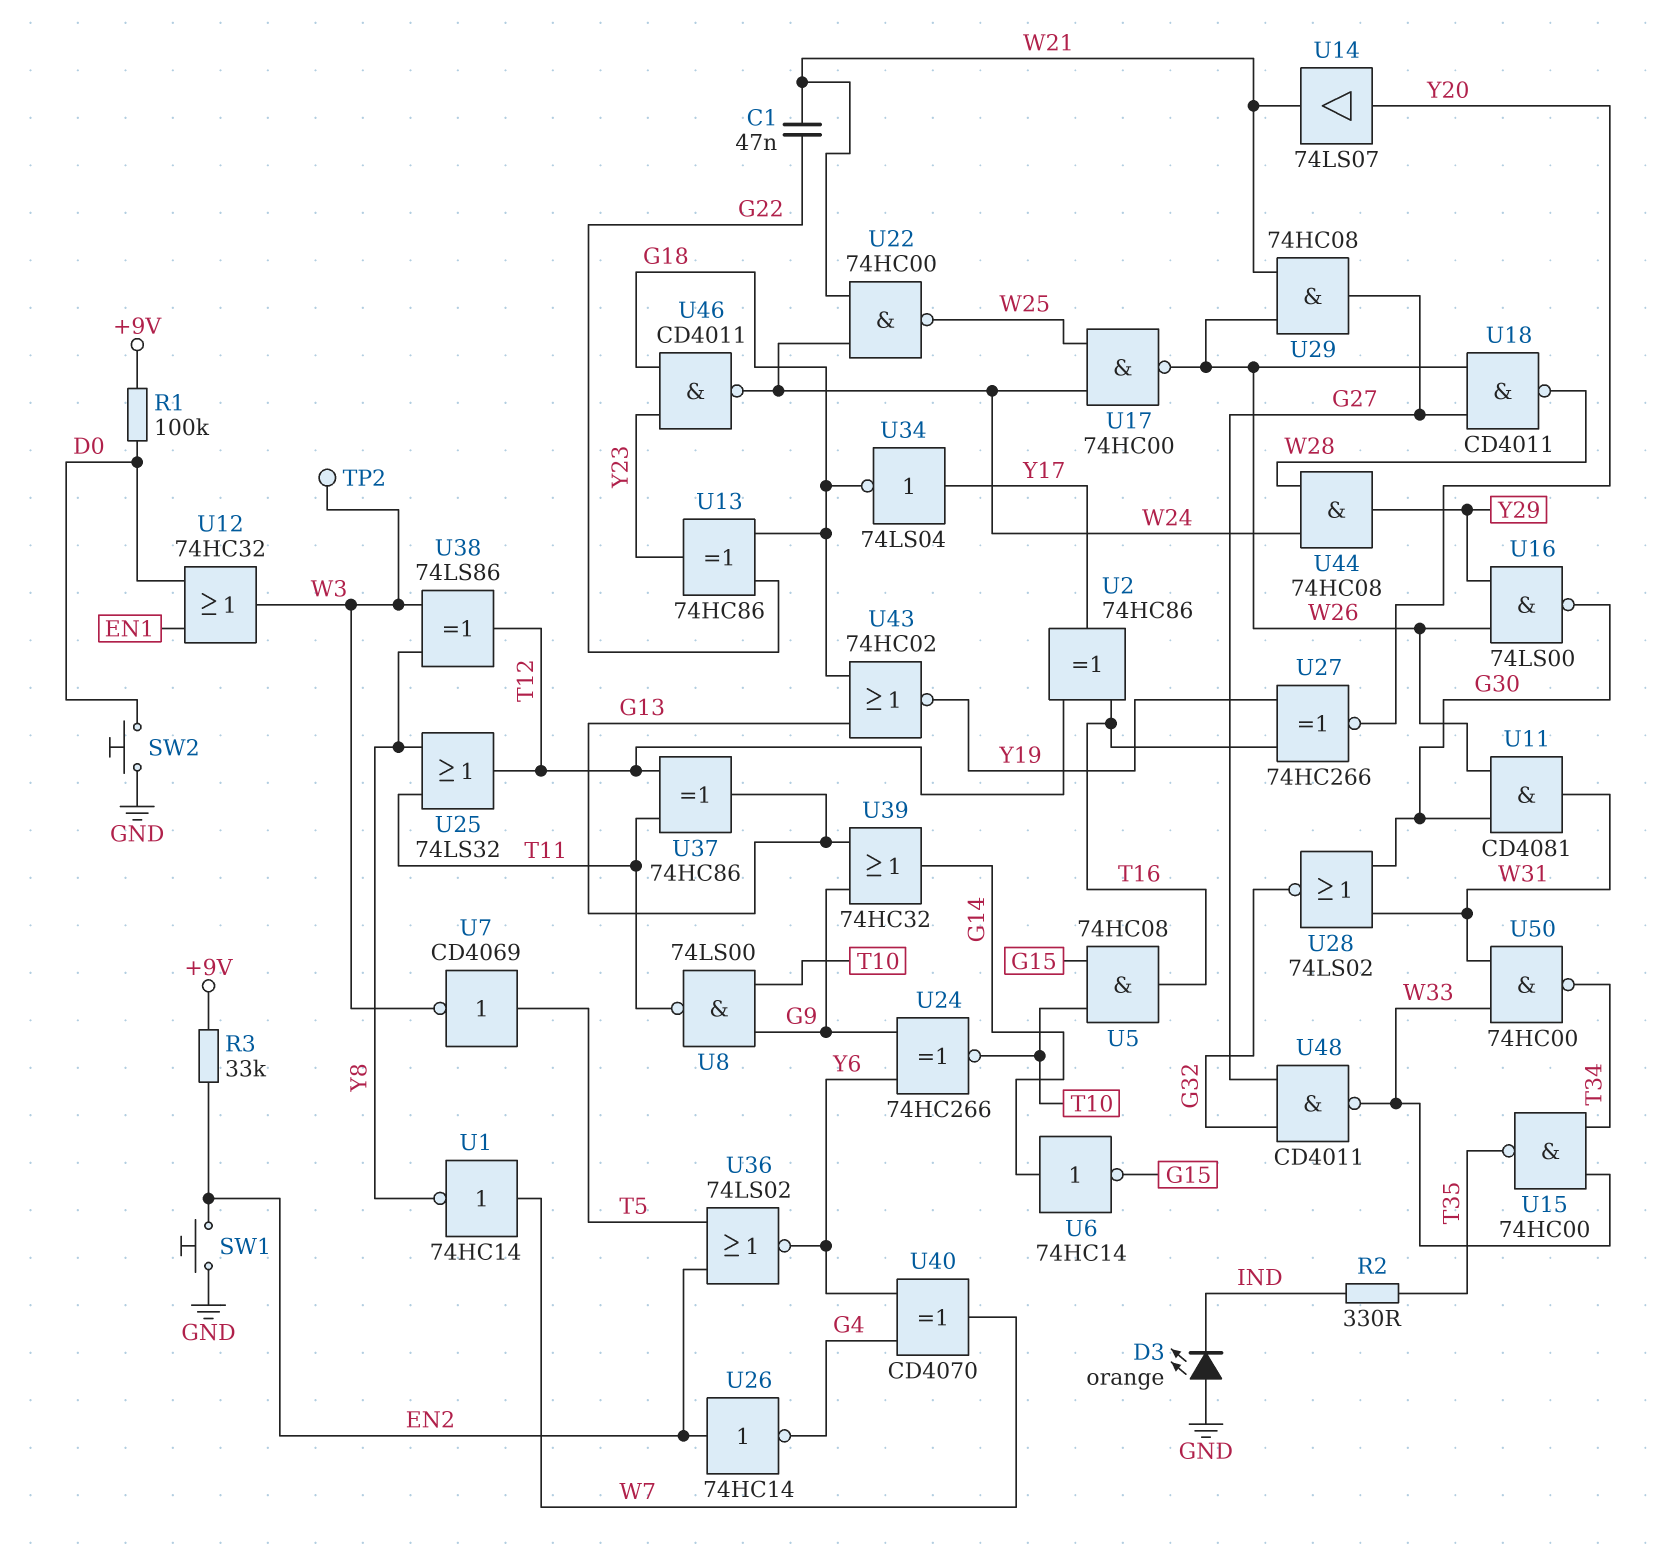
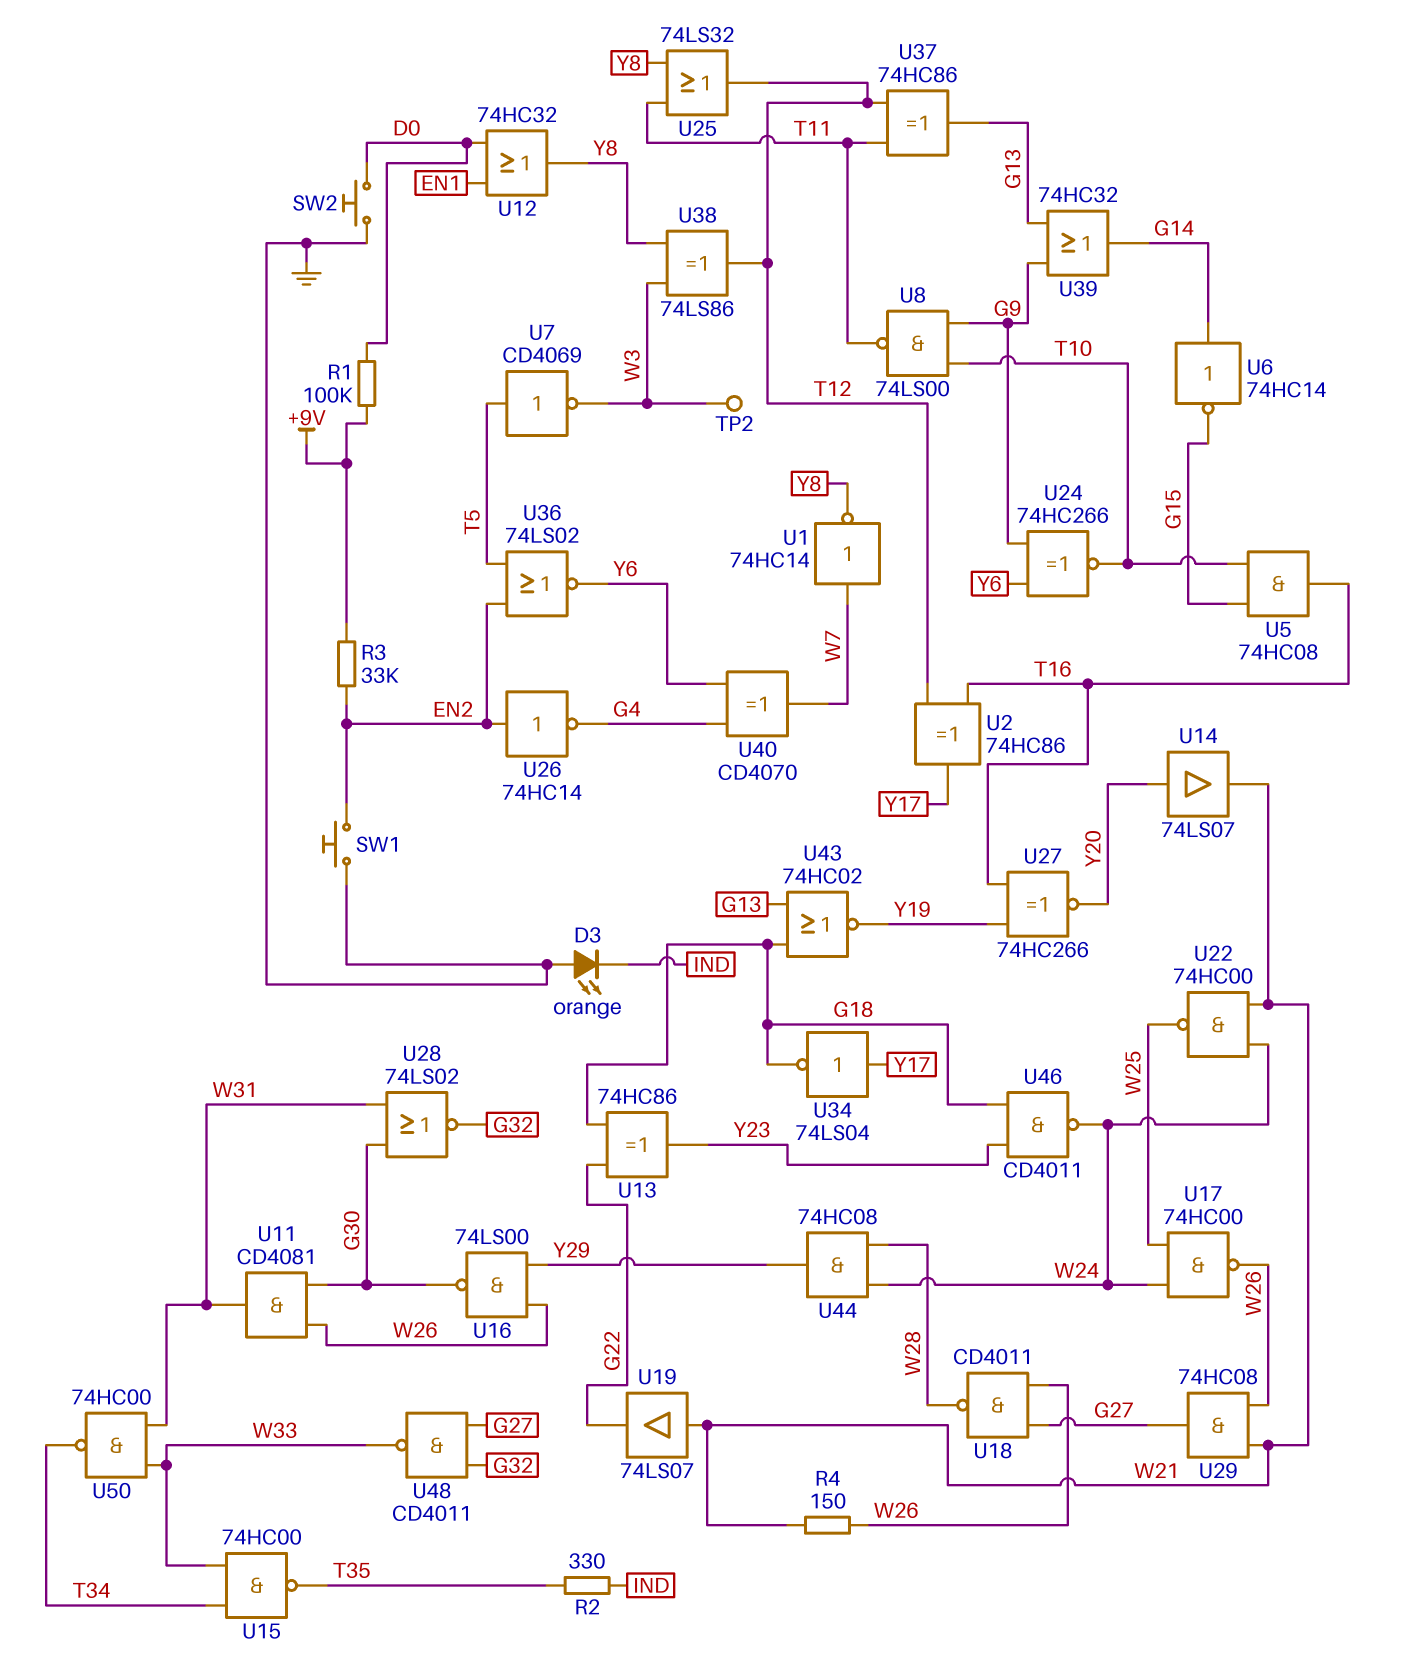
C1: 47nF (G22, W21) -> none
R4: none -> 150 (W21, W26)
U12: OR 74HC32 (in D0, in EN1, out W3) -> OR 74HC32 (in D0, in EN1, out Y8)
U19: none -> buffer 74LS07 (in W21, out G22)

